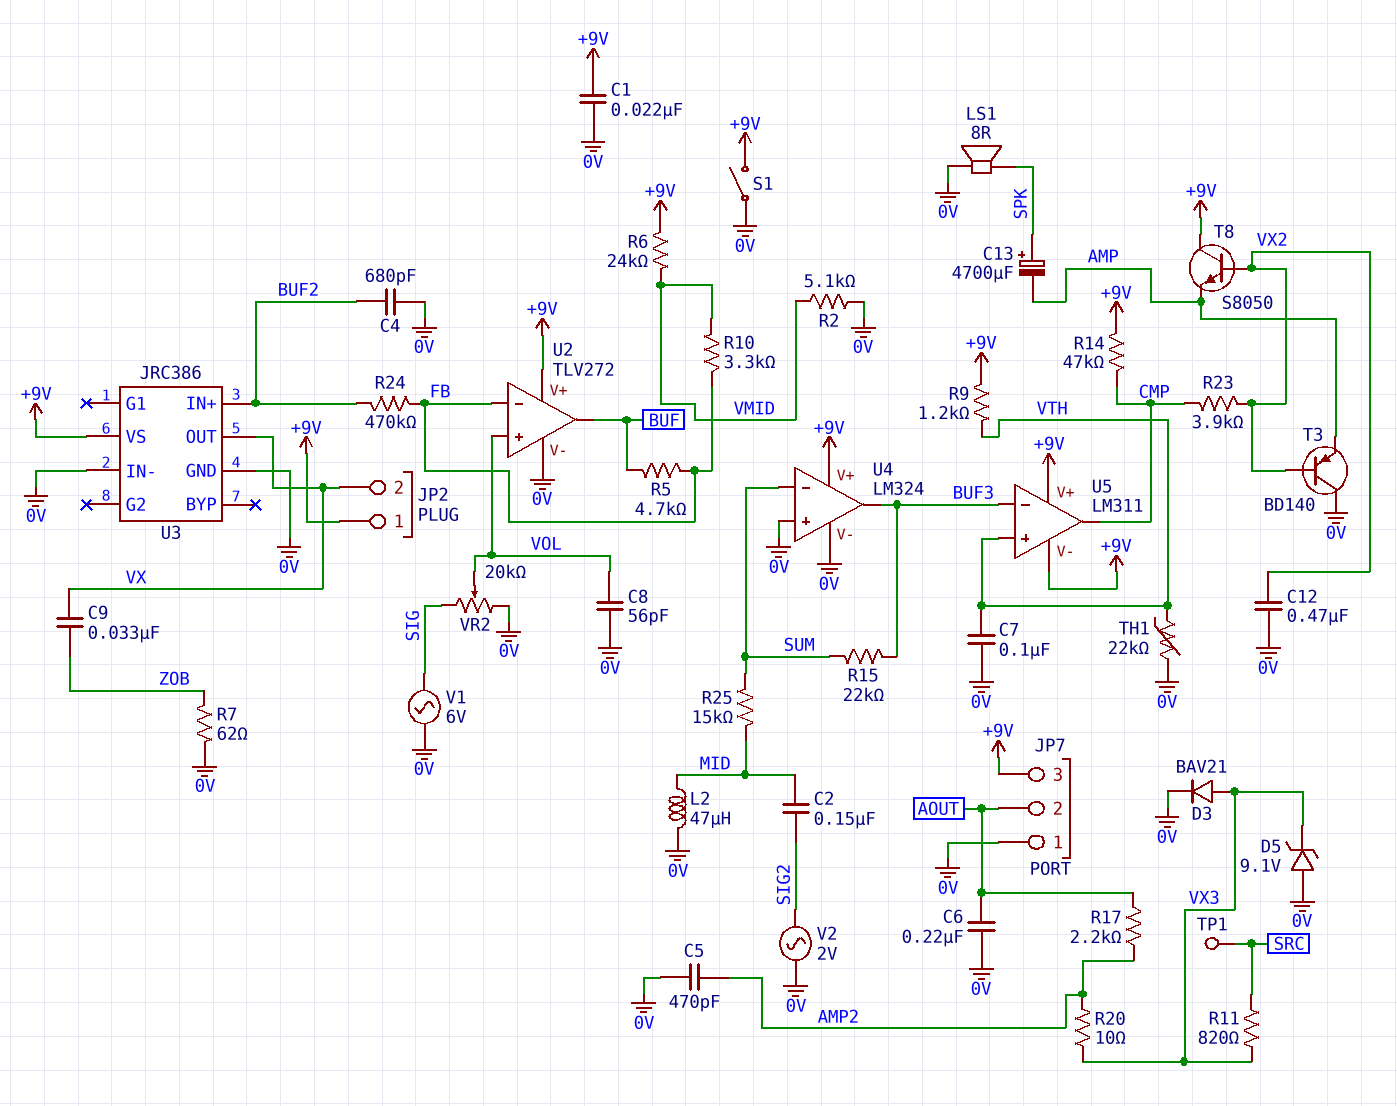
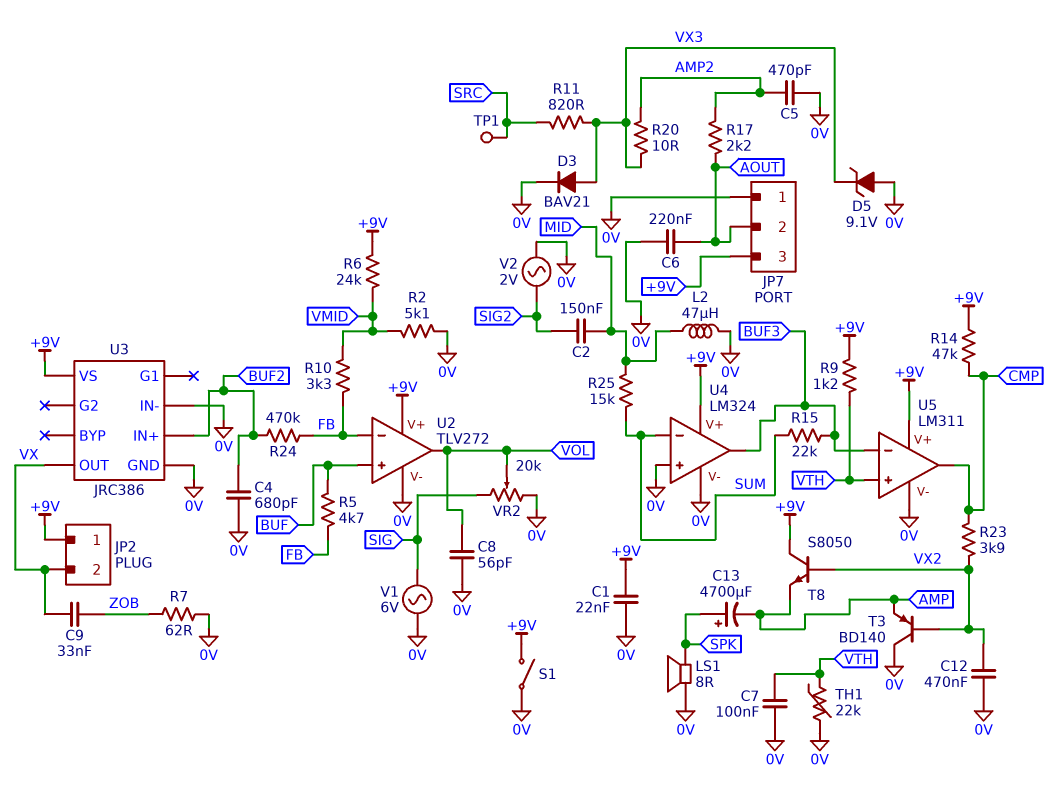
U2 pin in+: VOL -> BUF
U2 pin out: BUF -> VOL
U5 pin V-: +9V -> 0V

